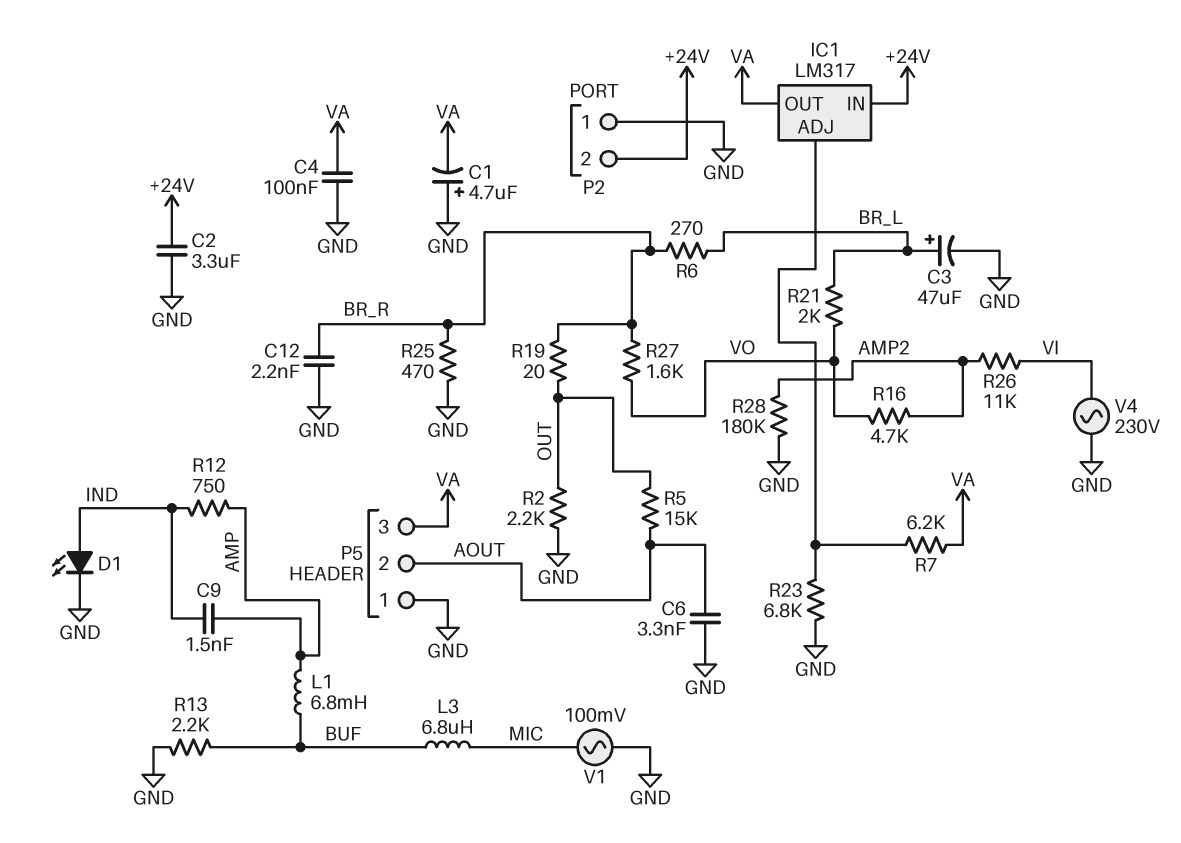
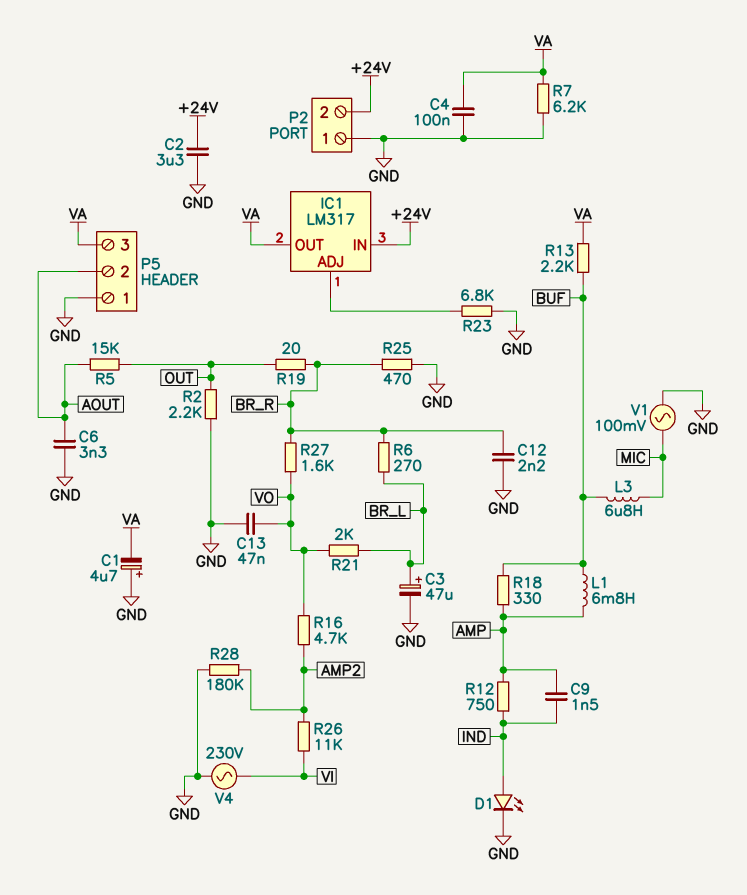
C13: none -> 47nF (GND, VO)
R7: 6.2k (IC1/ADJ, VA) -> 6.2k (GND, VA)
R13: 2.2k (BUF, GND) -> 2.2k (BUF, VA)
R18: none -> 330 (AMP, BUF)

